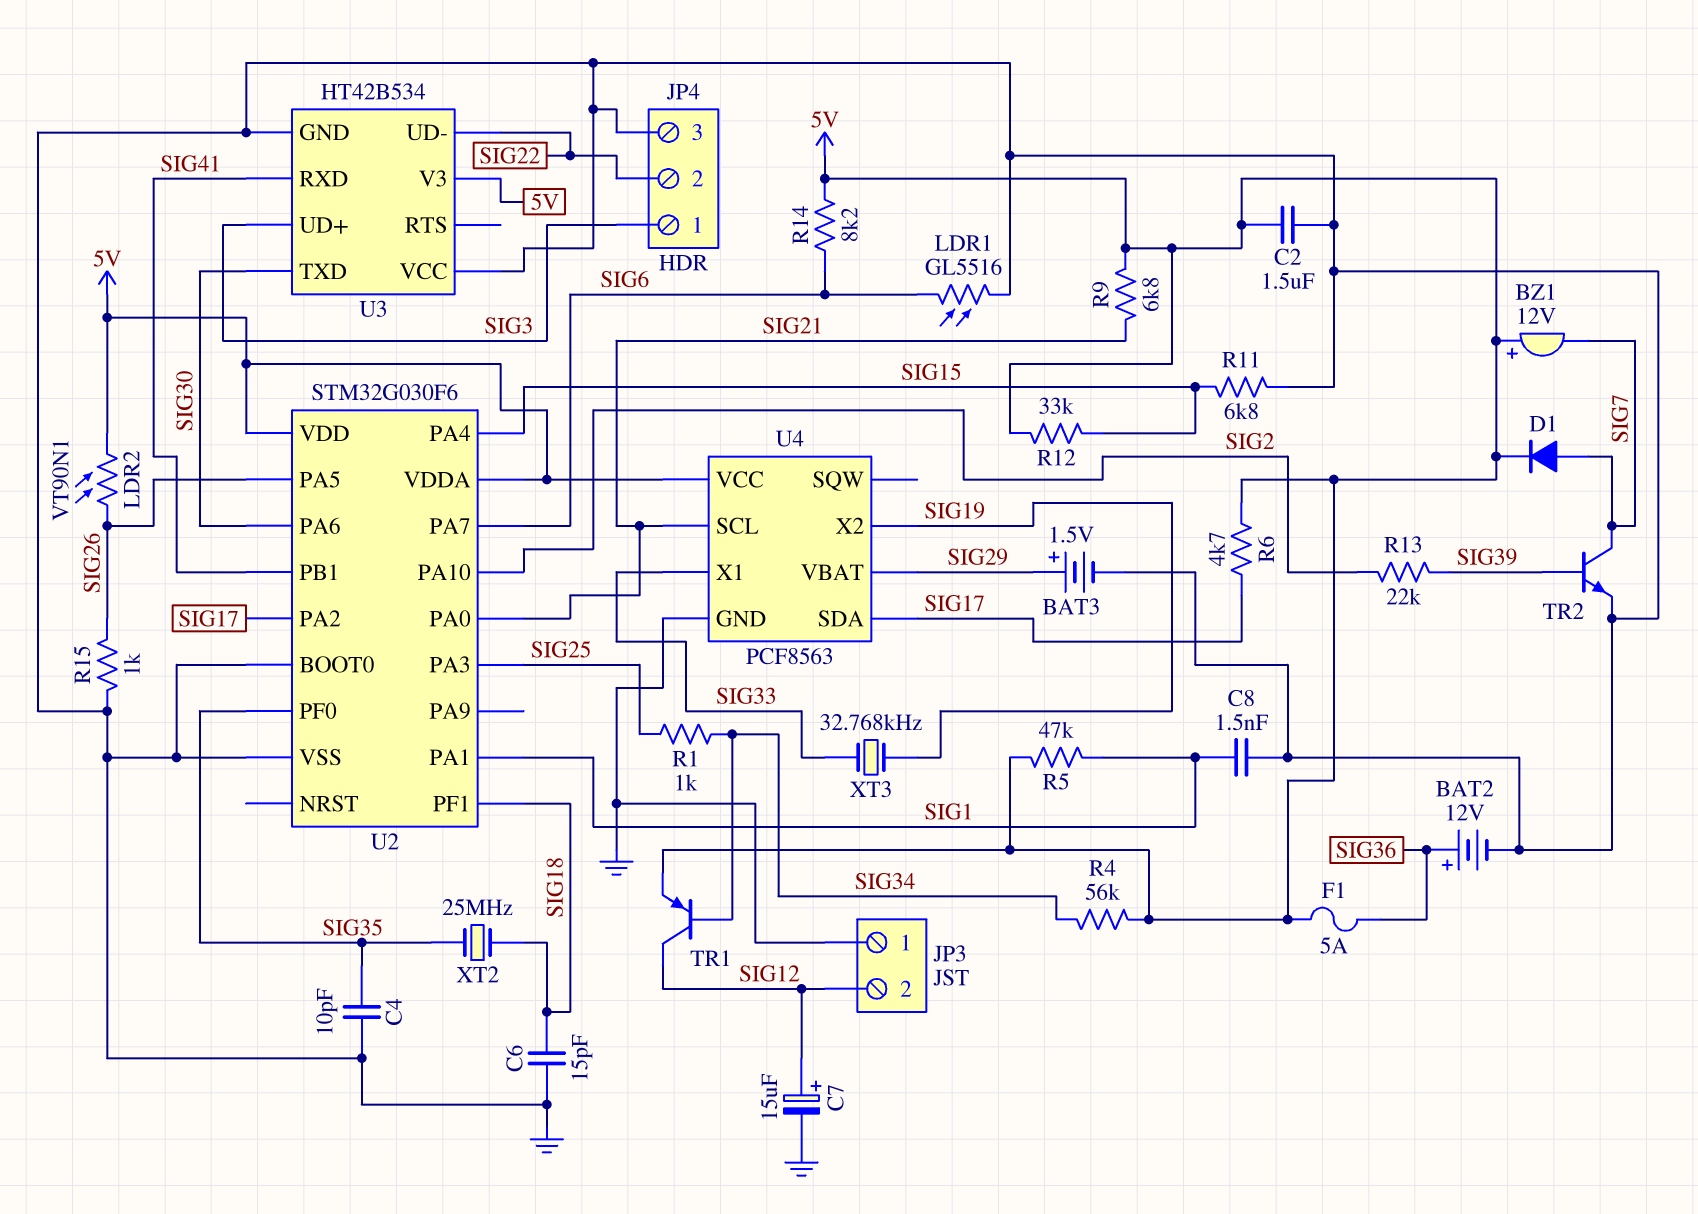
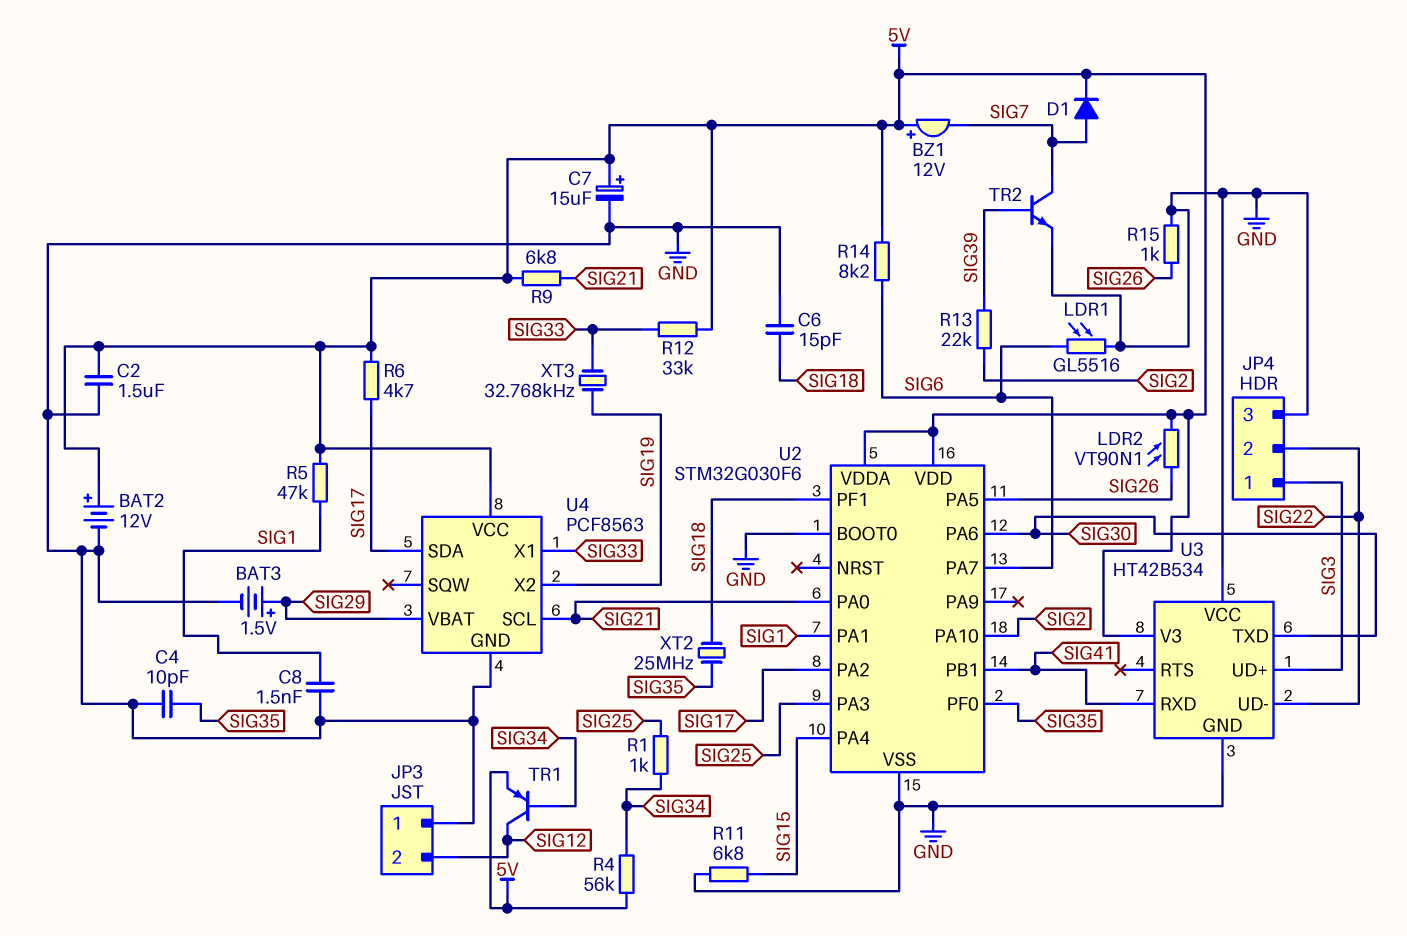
BAT2: 12V (plus SIG36, minus GND) -> 12V (plus 5V, minus GND)
C7: 15uF (plus SIG12, minus GND) -> 15uF (plus 5V, minus GND)
F1: 5A (5V, SIG36) -> none
R12: 33k (5V, SIG15) -> 33k (5V, SIG33)

